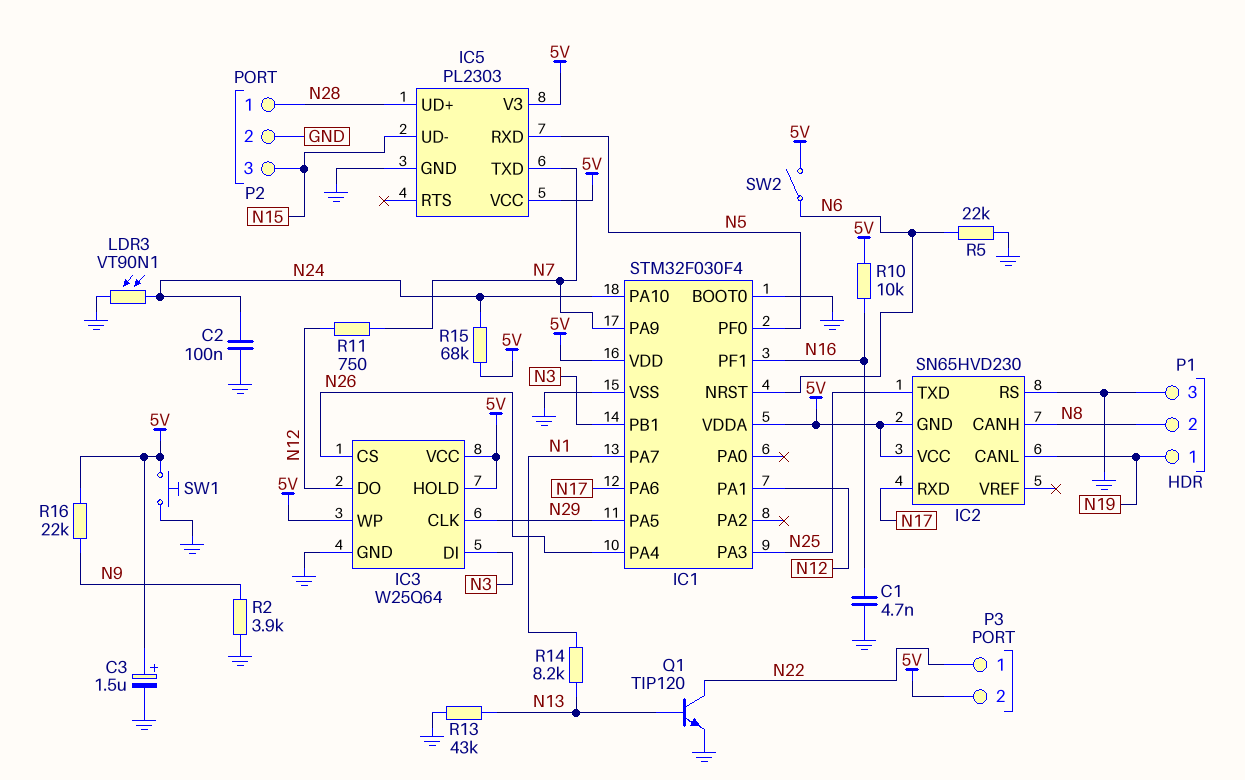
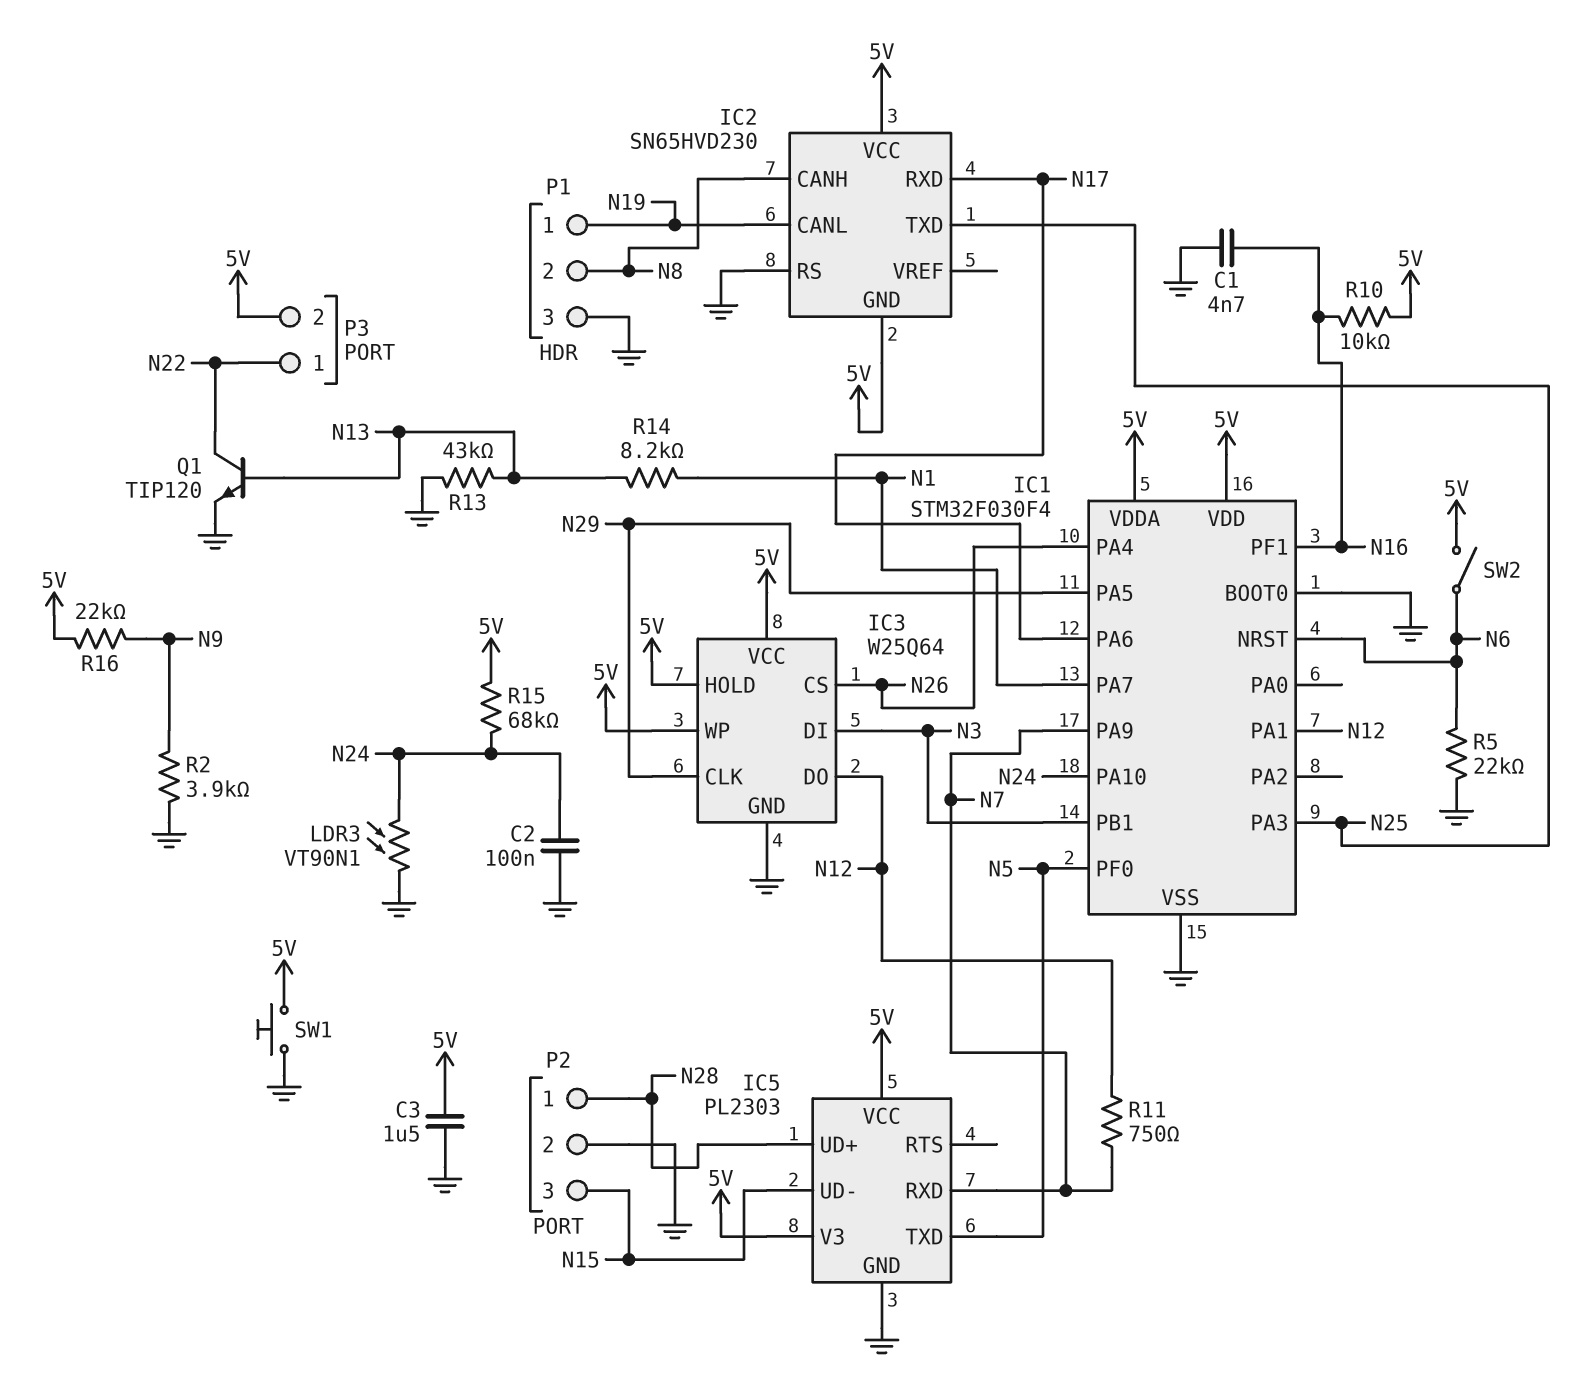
C3: 1.5uF (plus 5V, minus GND) -> 1.5uF (5V, GND)
IC5 pin RXD: N5 -> N7
IC5 pin TXD: N7 -> N5

